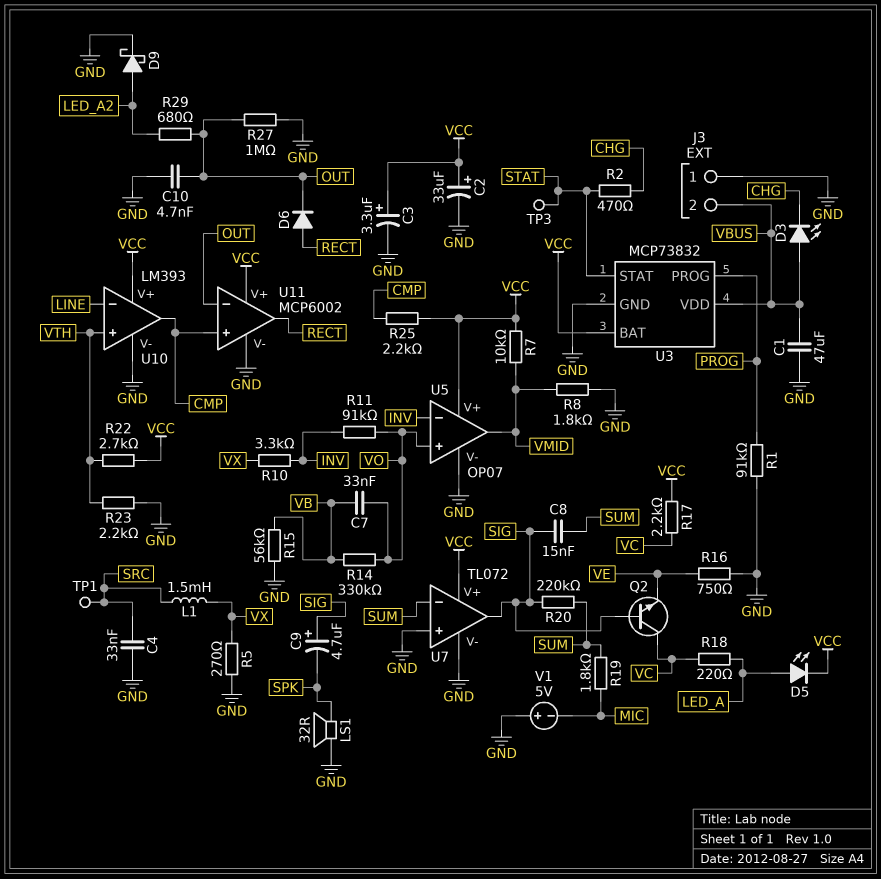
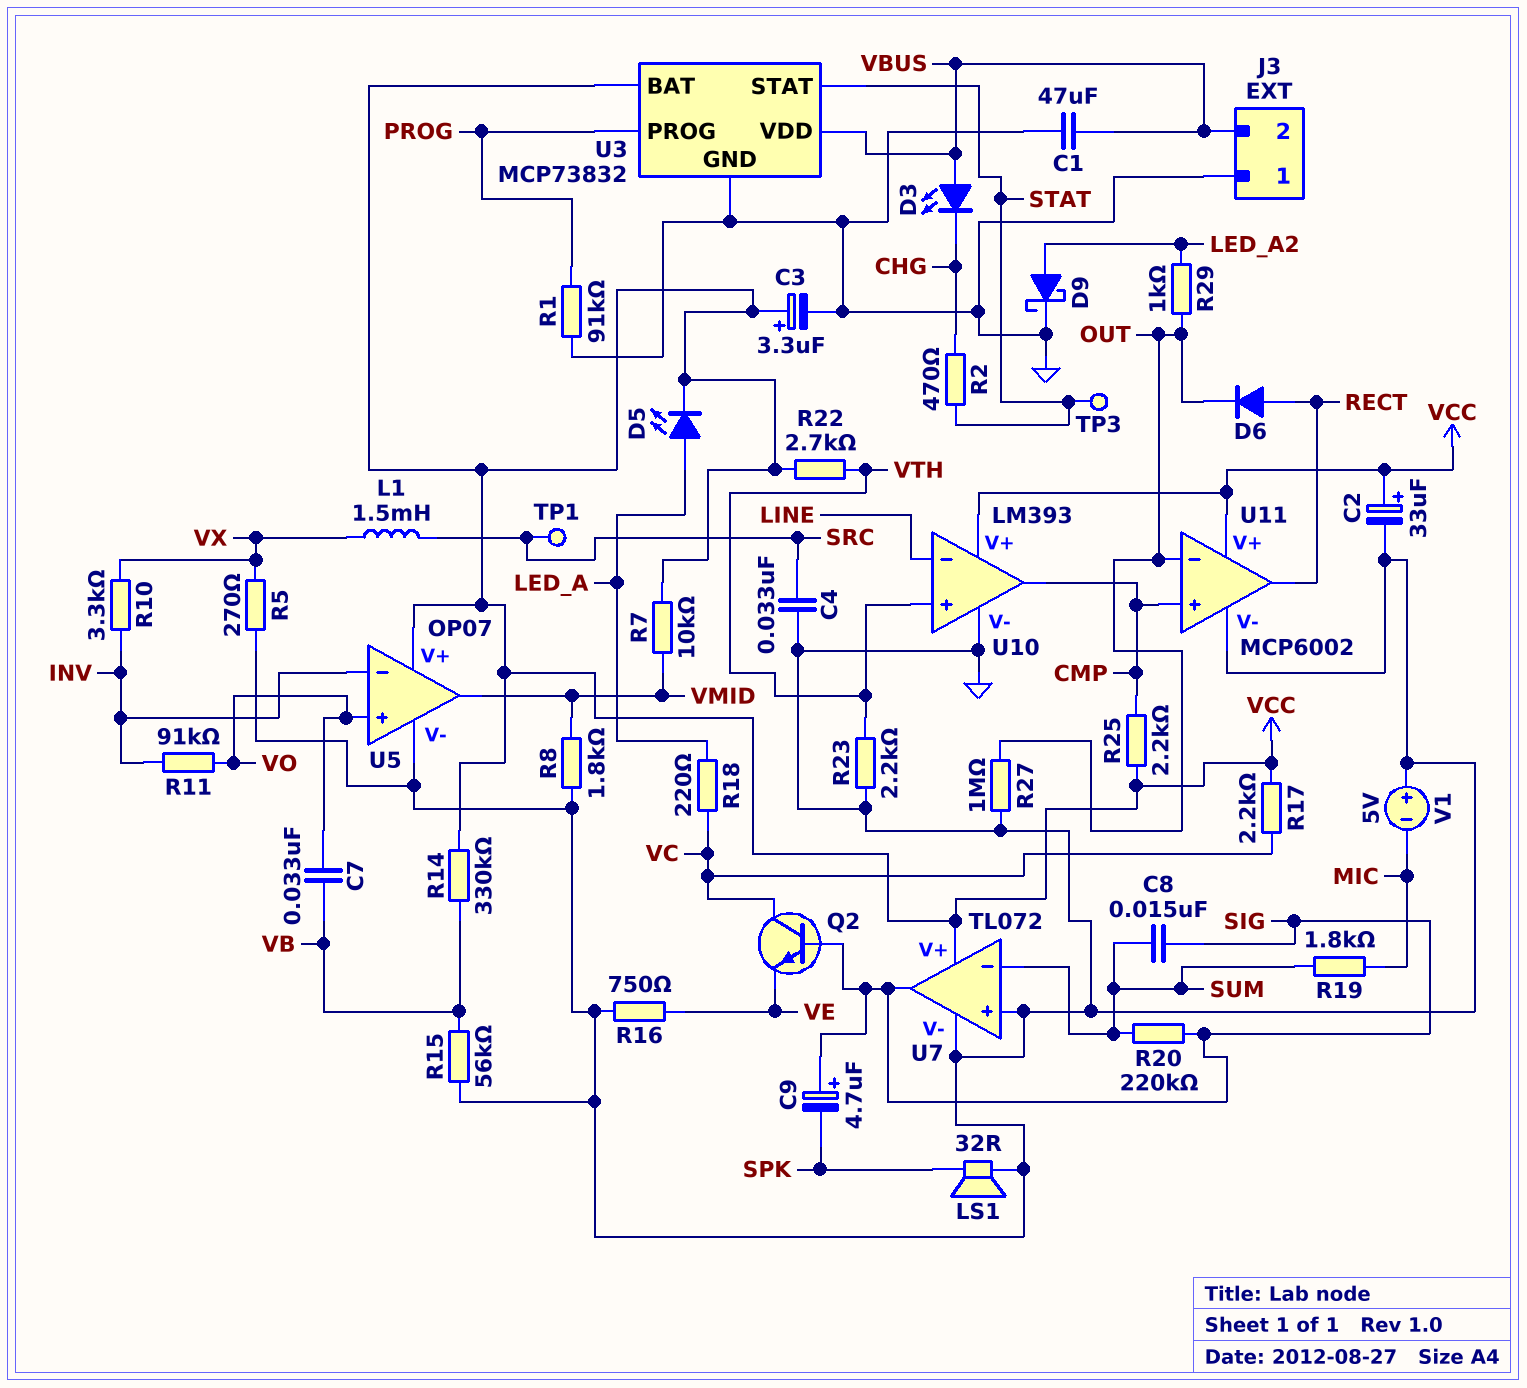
C10: 4.7nF (GND, OUT) -> none
R14: 330k (VB, VO) -> 330k (VB, VCC)
R29: 680 (LED_A2, OUT) -> 1k (LED_A2, OUT)

